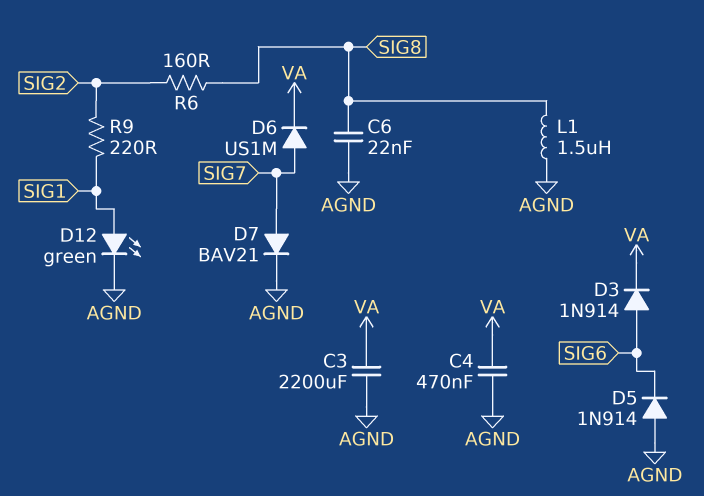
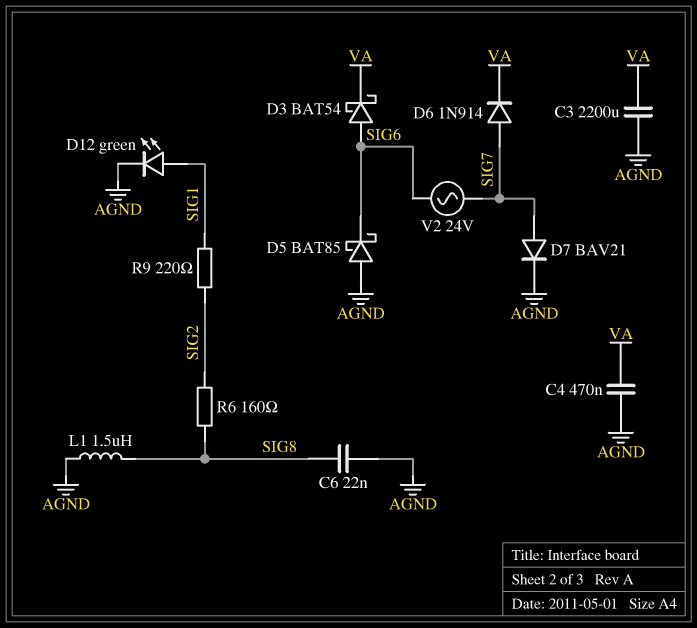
D3: diode 1N914 (A SIG6, K VA) -> schottky BAT54 (A SIG6, K VA)
D5: diode 1N914 (A AGND, K SIG6) -> schottky BAT85 (A AGND, K SIG6)
D6: diode US1M (A SIG7, K VA) -> diode 1N914 (A SIG7, K VA)
V2: none -> AC 24V (SIG6, SIG7)

